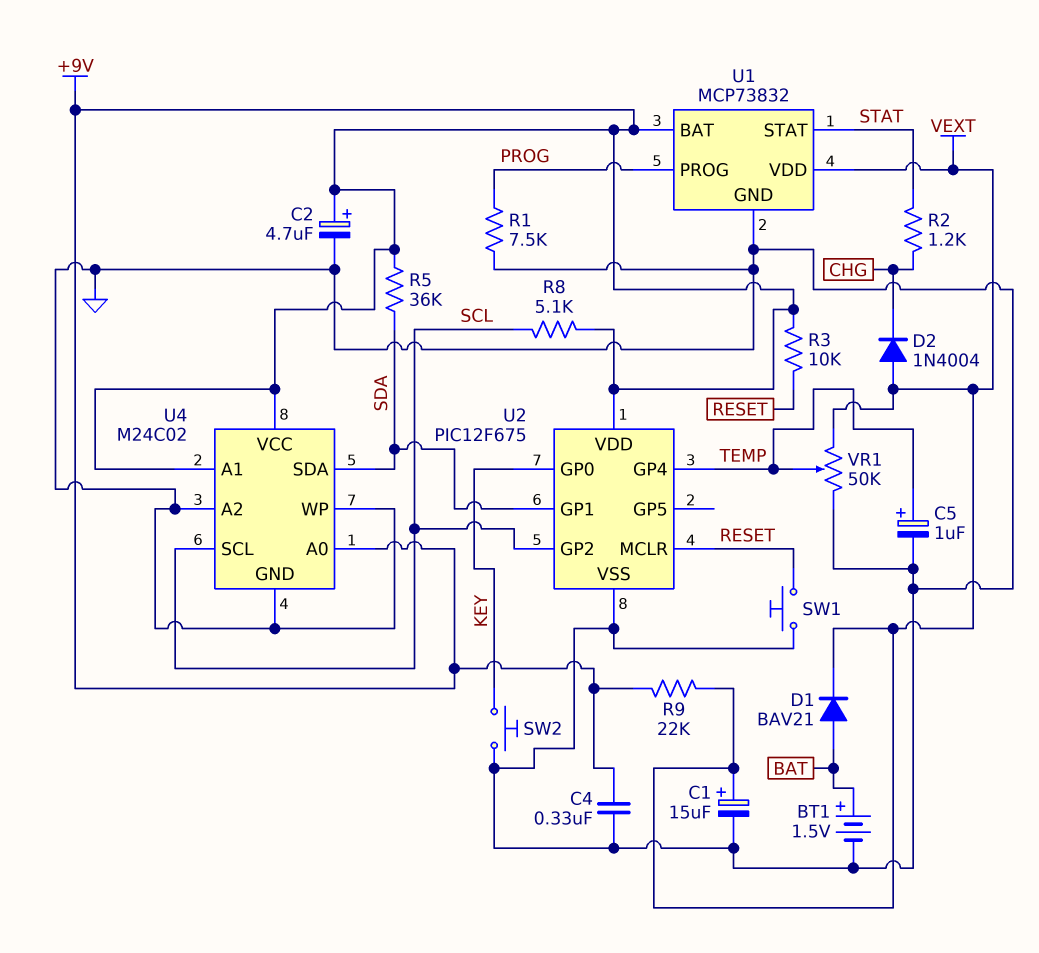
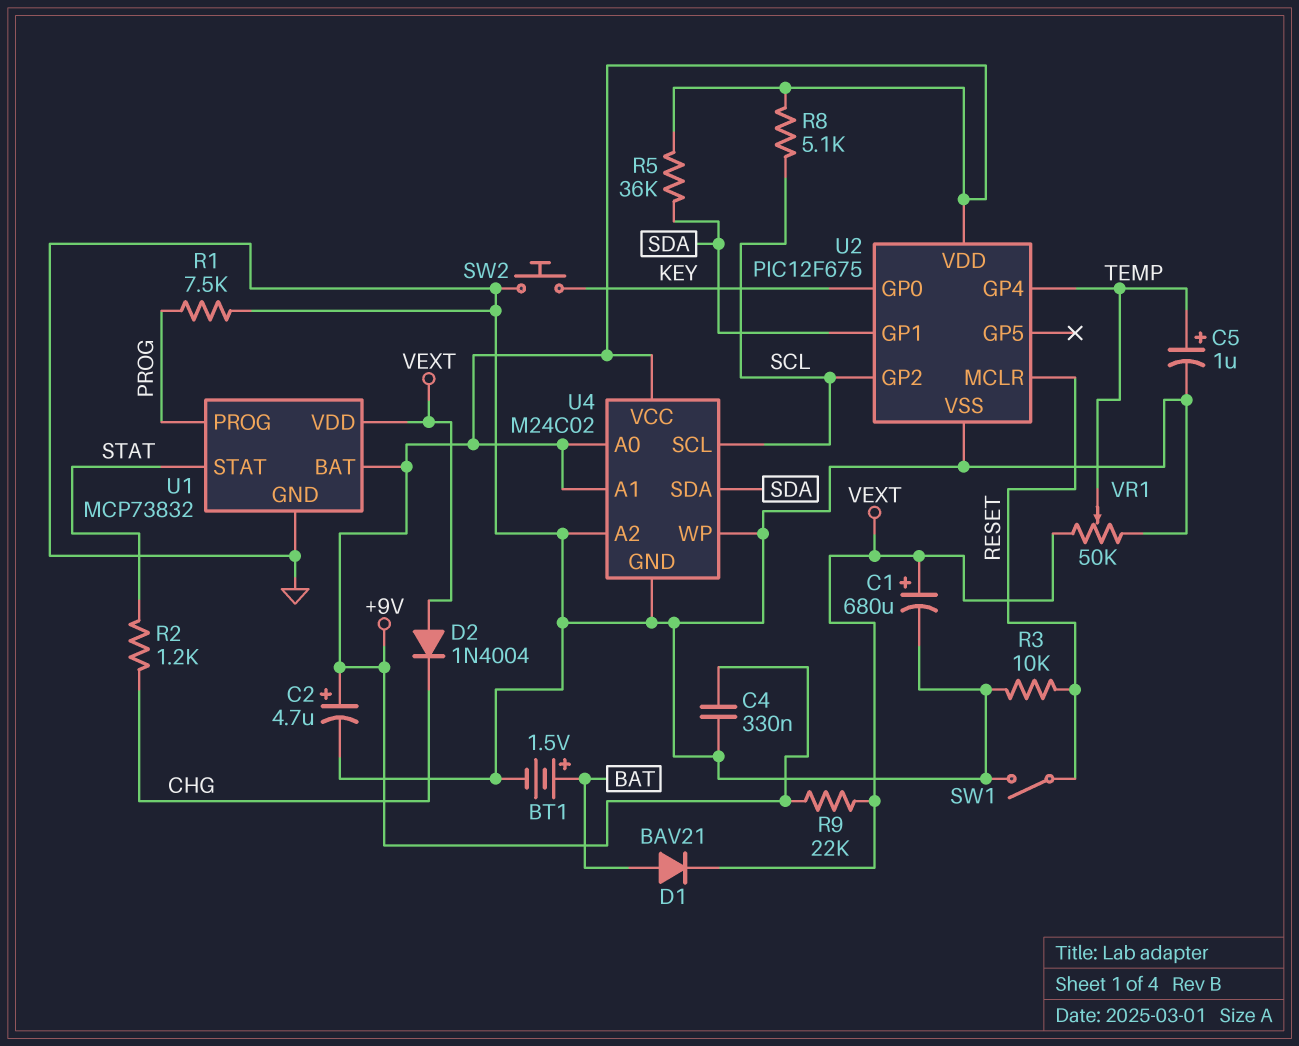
C1: 15uF (plus VEXT, minus GND) -> 680uF (plus VEXT, minus GND)
R3: 10k (+9V, RESET) -> 10k (GND, RESET)
SW1: button (GND, RESET) -> switch (GND, RESET)

